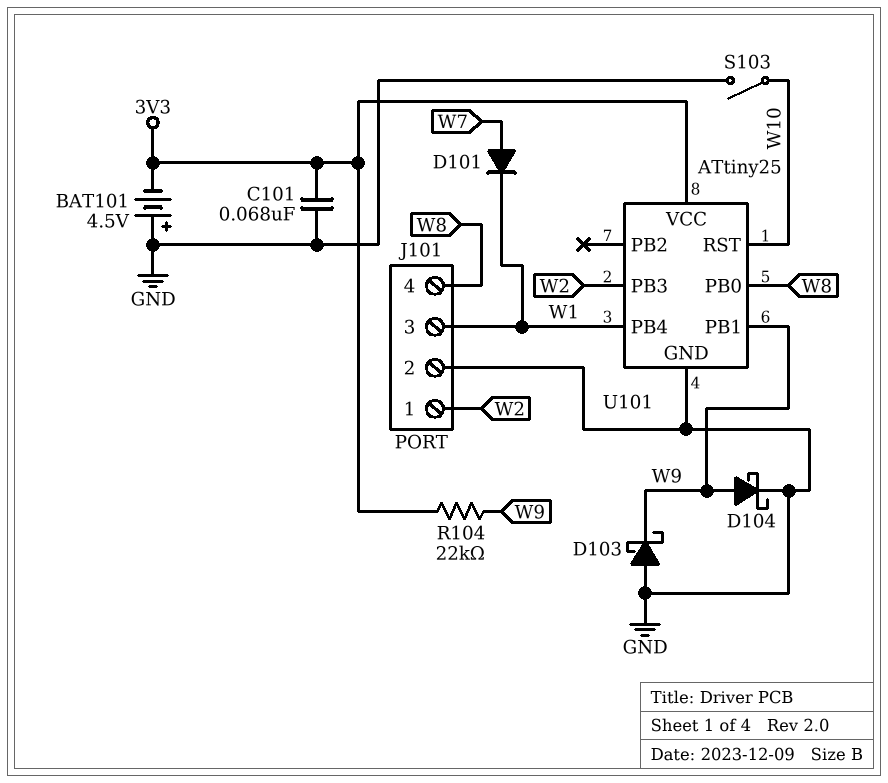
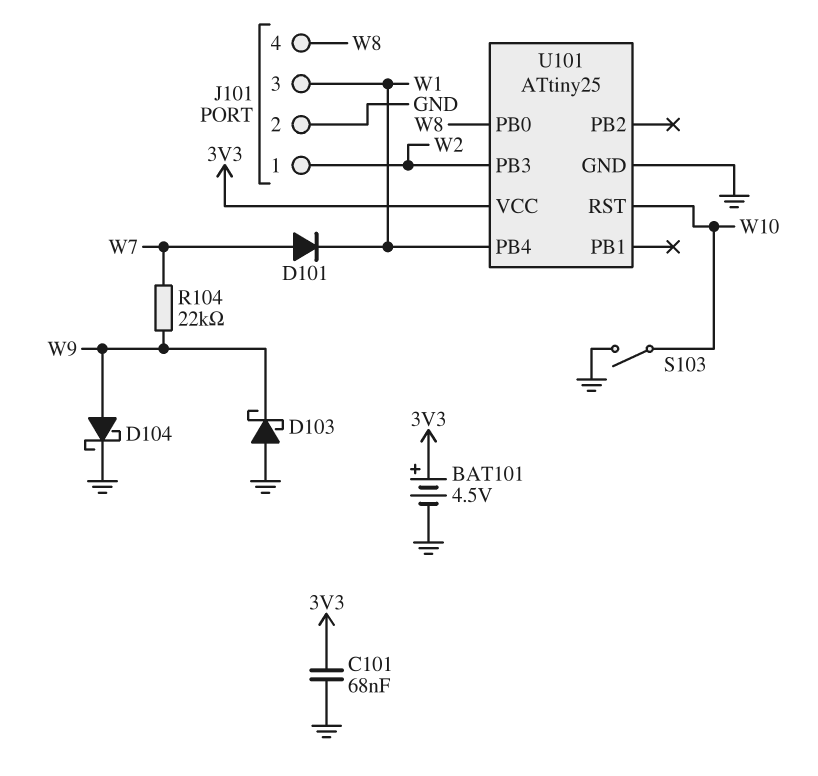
BAT101: 4.5V (plus GND, minus 3V3) -> 4.5V (plus 3V3, minus GND)
R104: 22k (3V3, W9) -> 22k (W7, W9)
U101 pin PB1: W9 -> none

